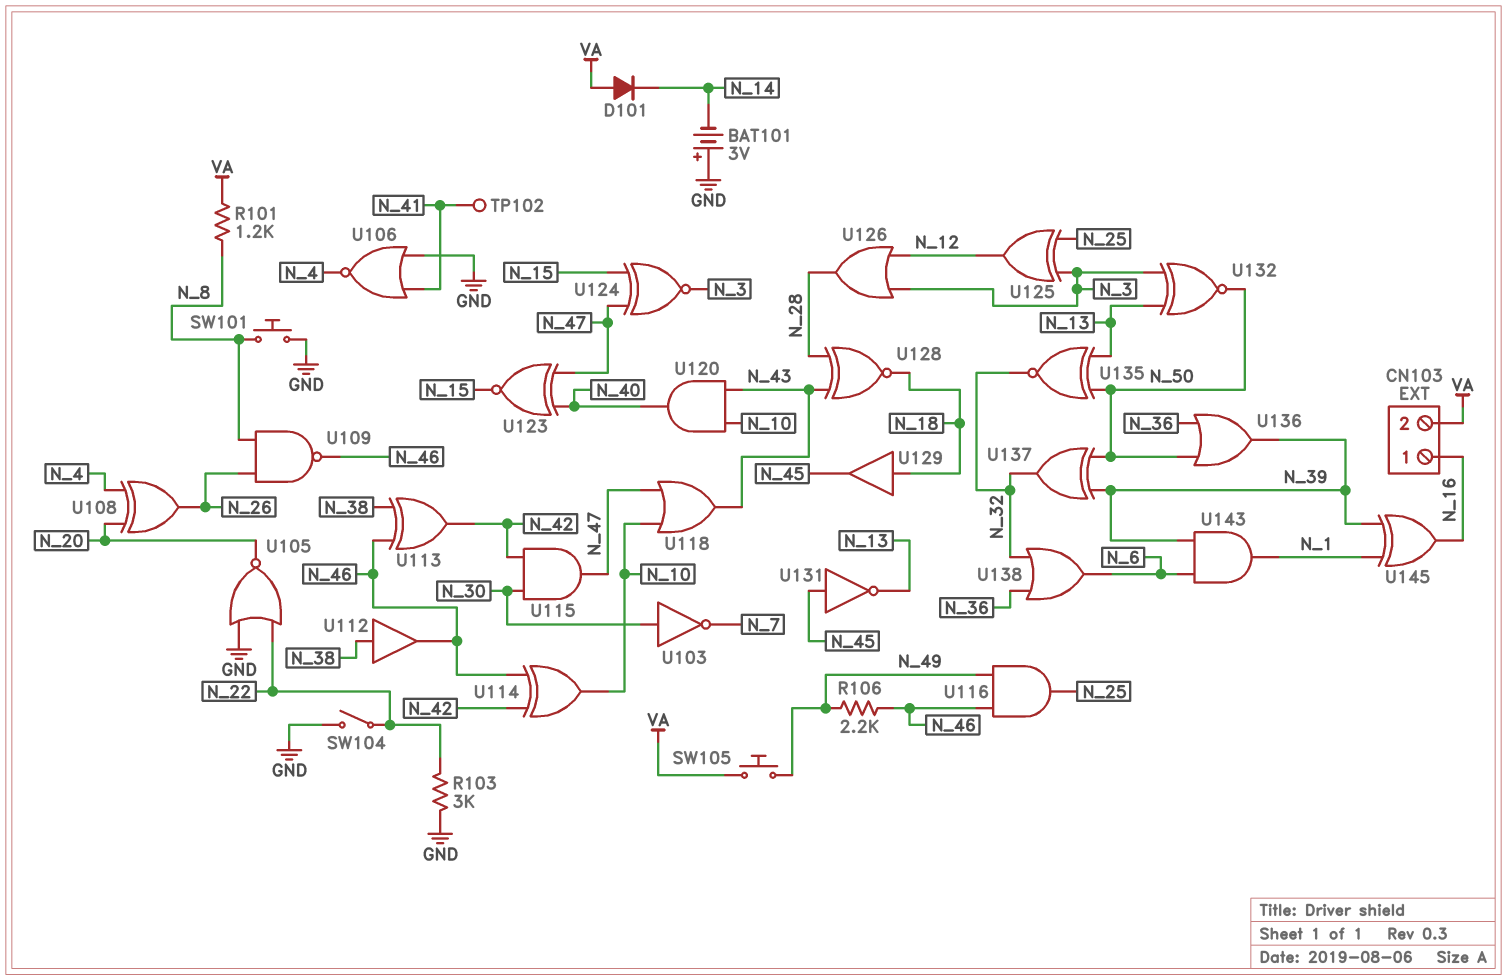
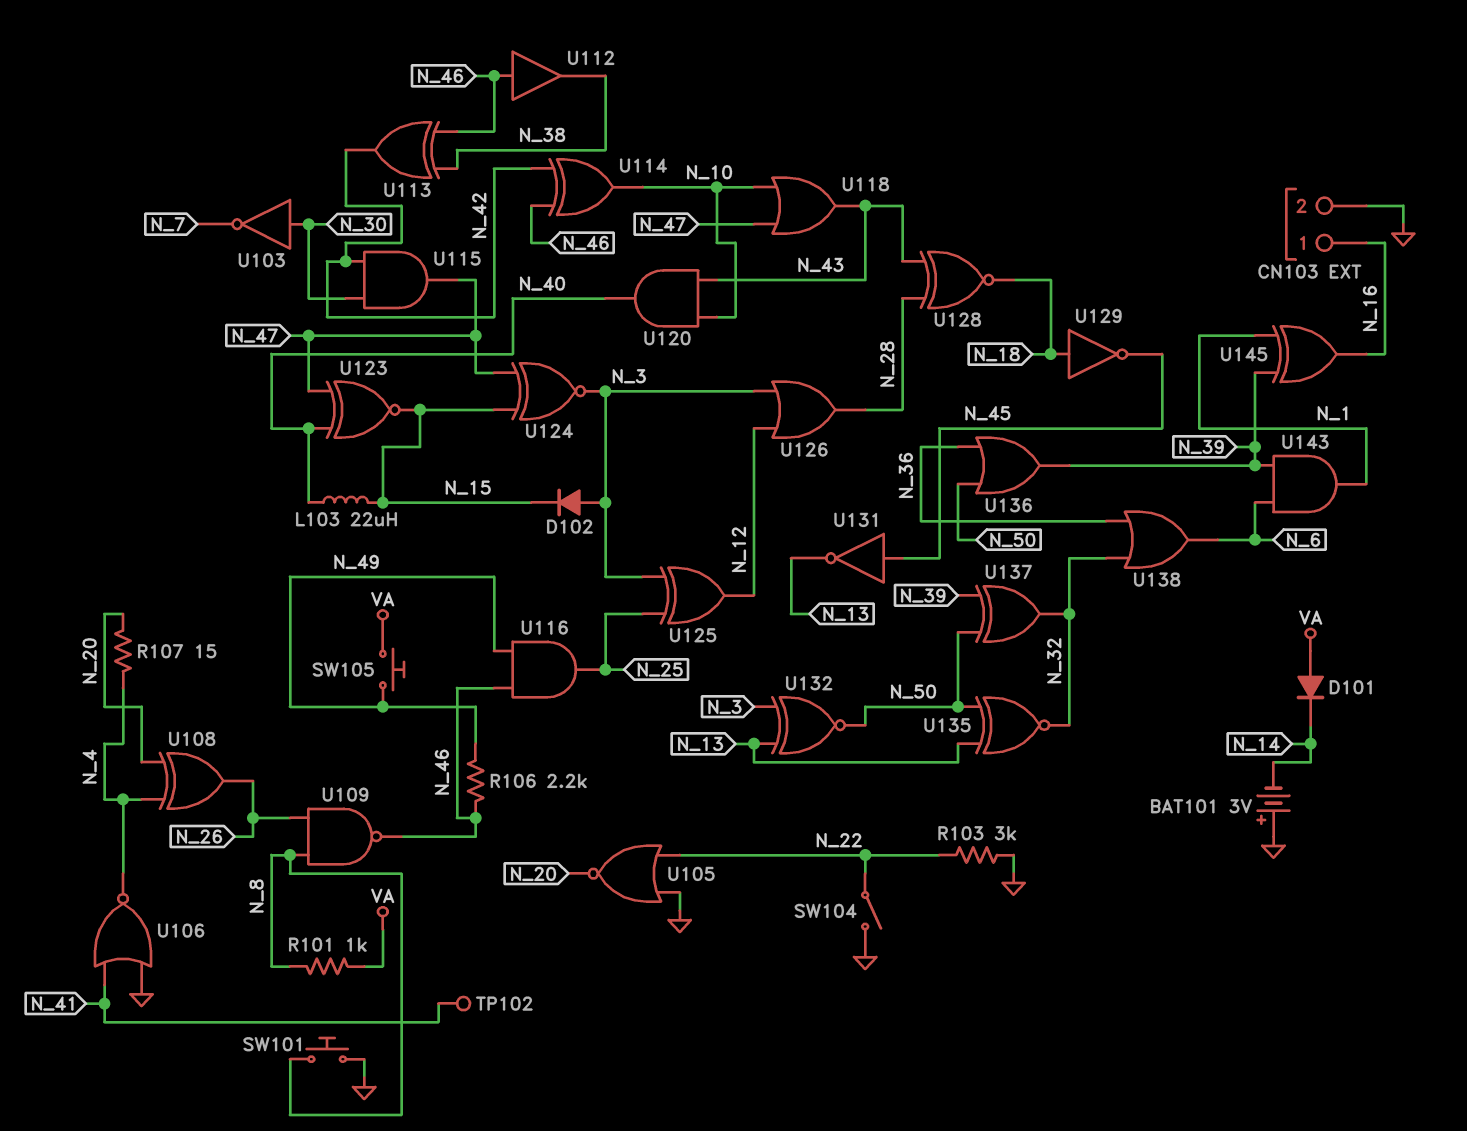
CN103 pin 2: VA -> GND
D102: none -> diode (A N_3, K N_15)
L103: none -> 22uH (N_15, N_40)
R101: 1.2k (N_8, VA) -> 1k (N_8, VA)
R107: none -> 15 (N_4, N_20)
U112: buffer (in N_38, out N_46) -> buffer (in N_46, out N_38)
U129: buffer (in N_18, out N_45) -> NOT (in N_18, out N_45)

